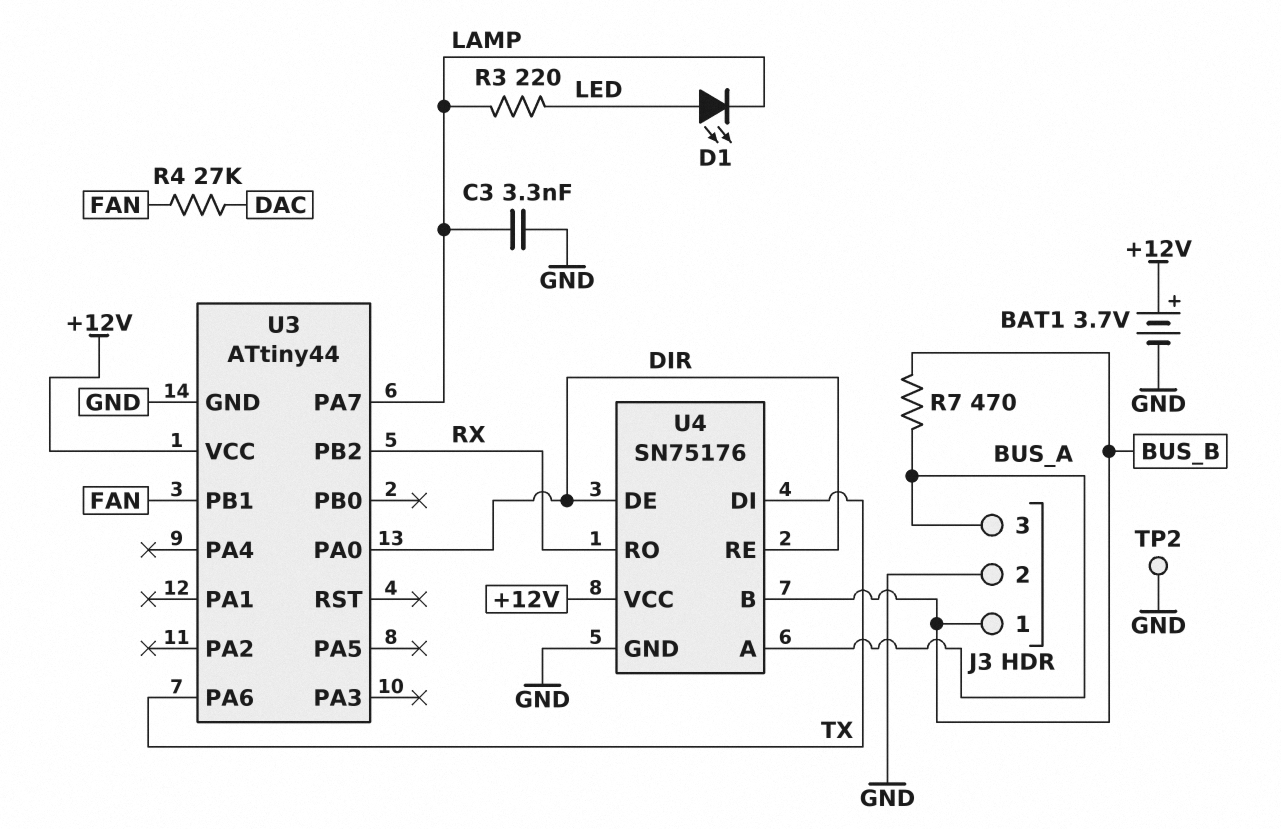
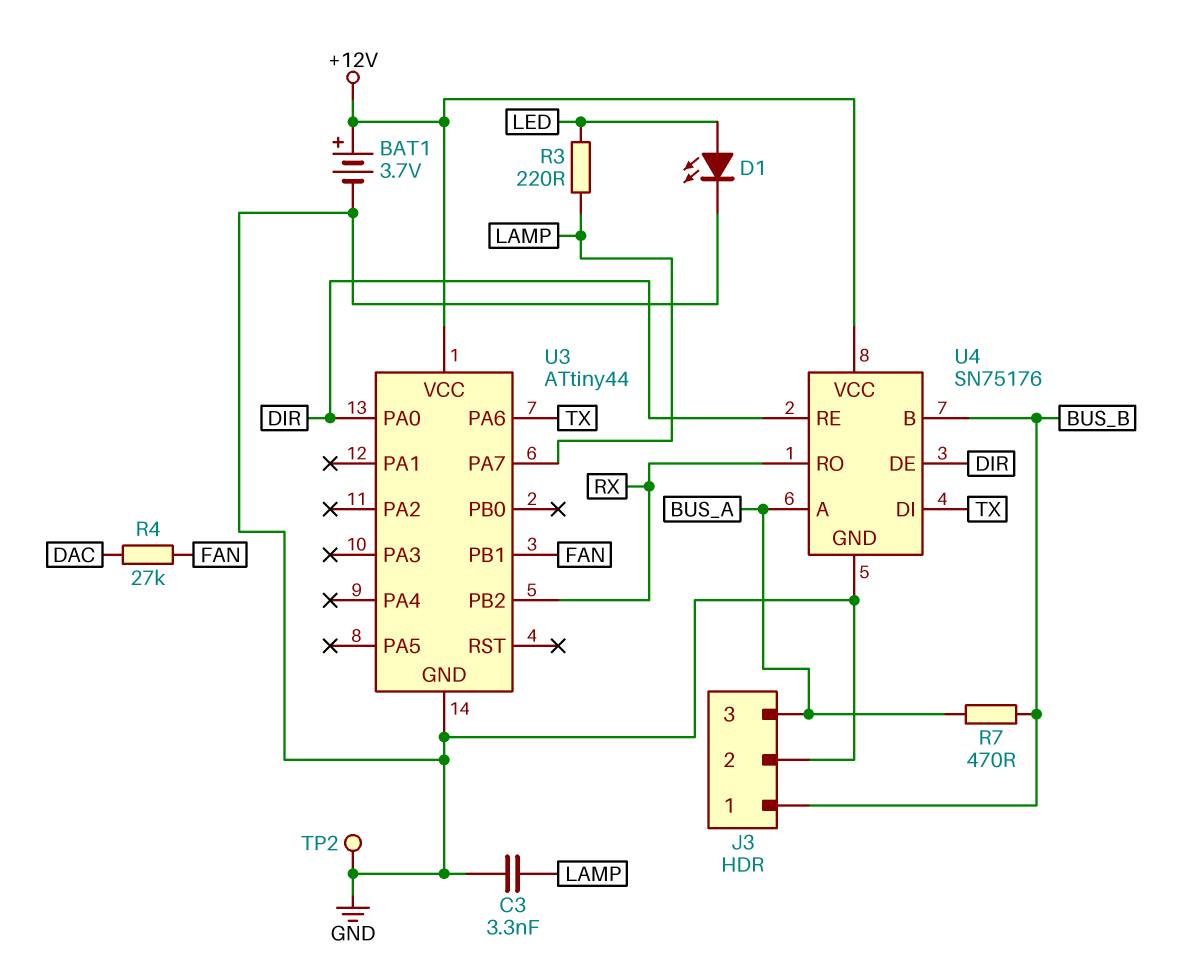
D1: LED (A LED, K LAMP) -> LED (A LED, K GND)

